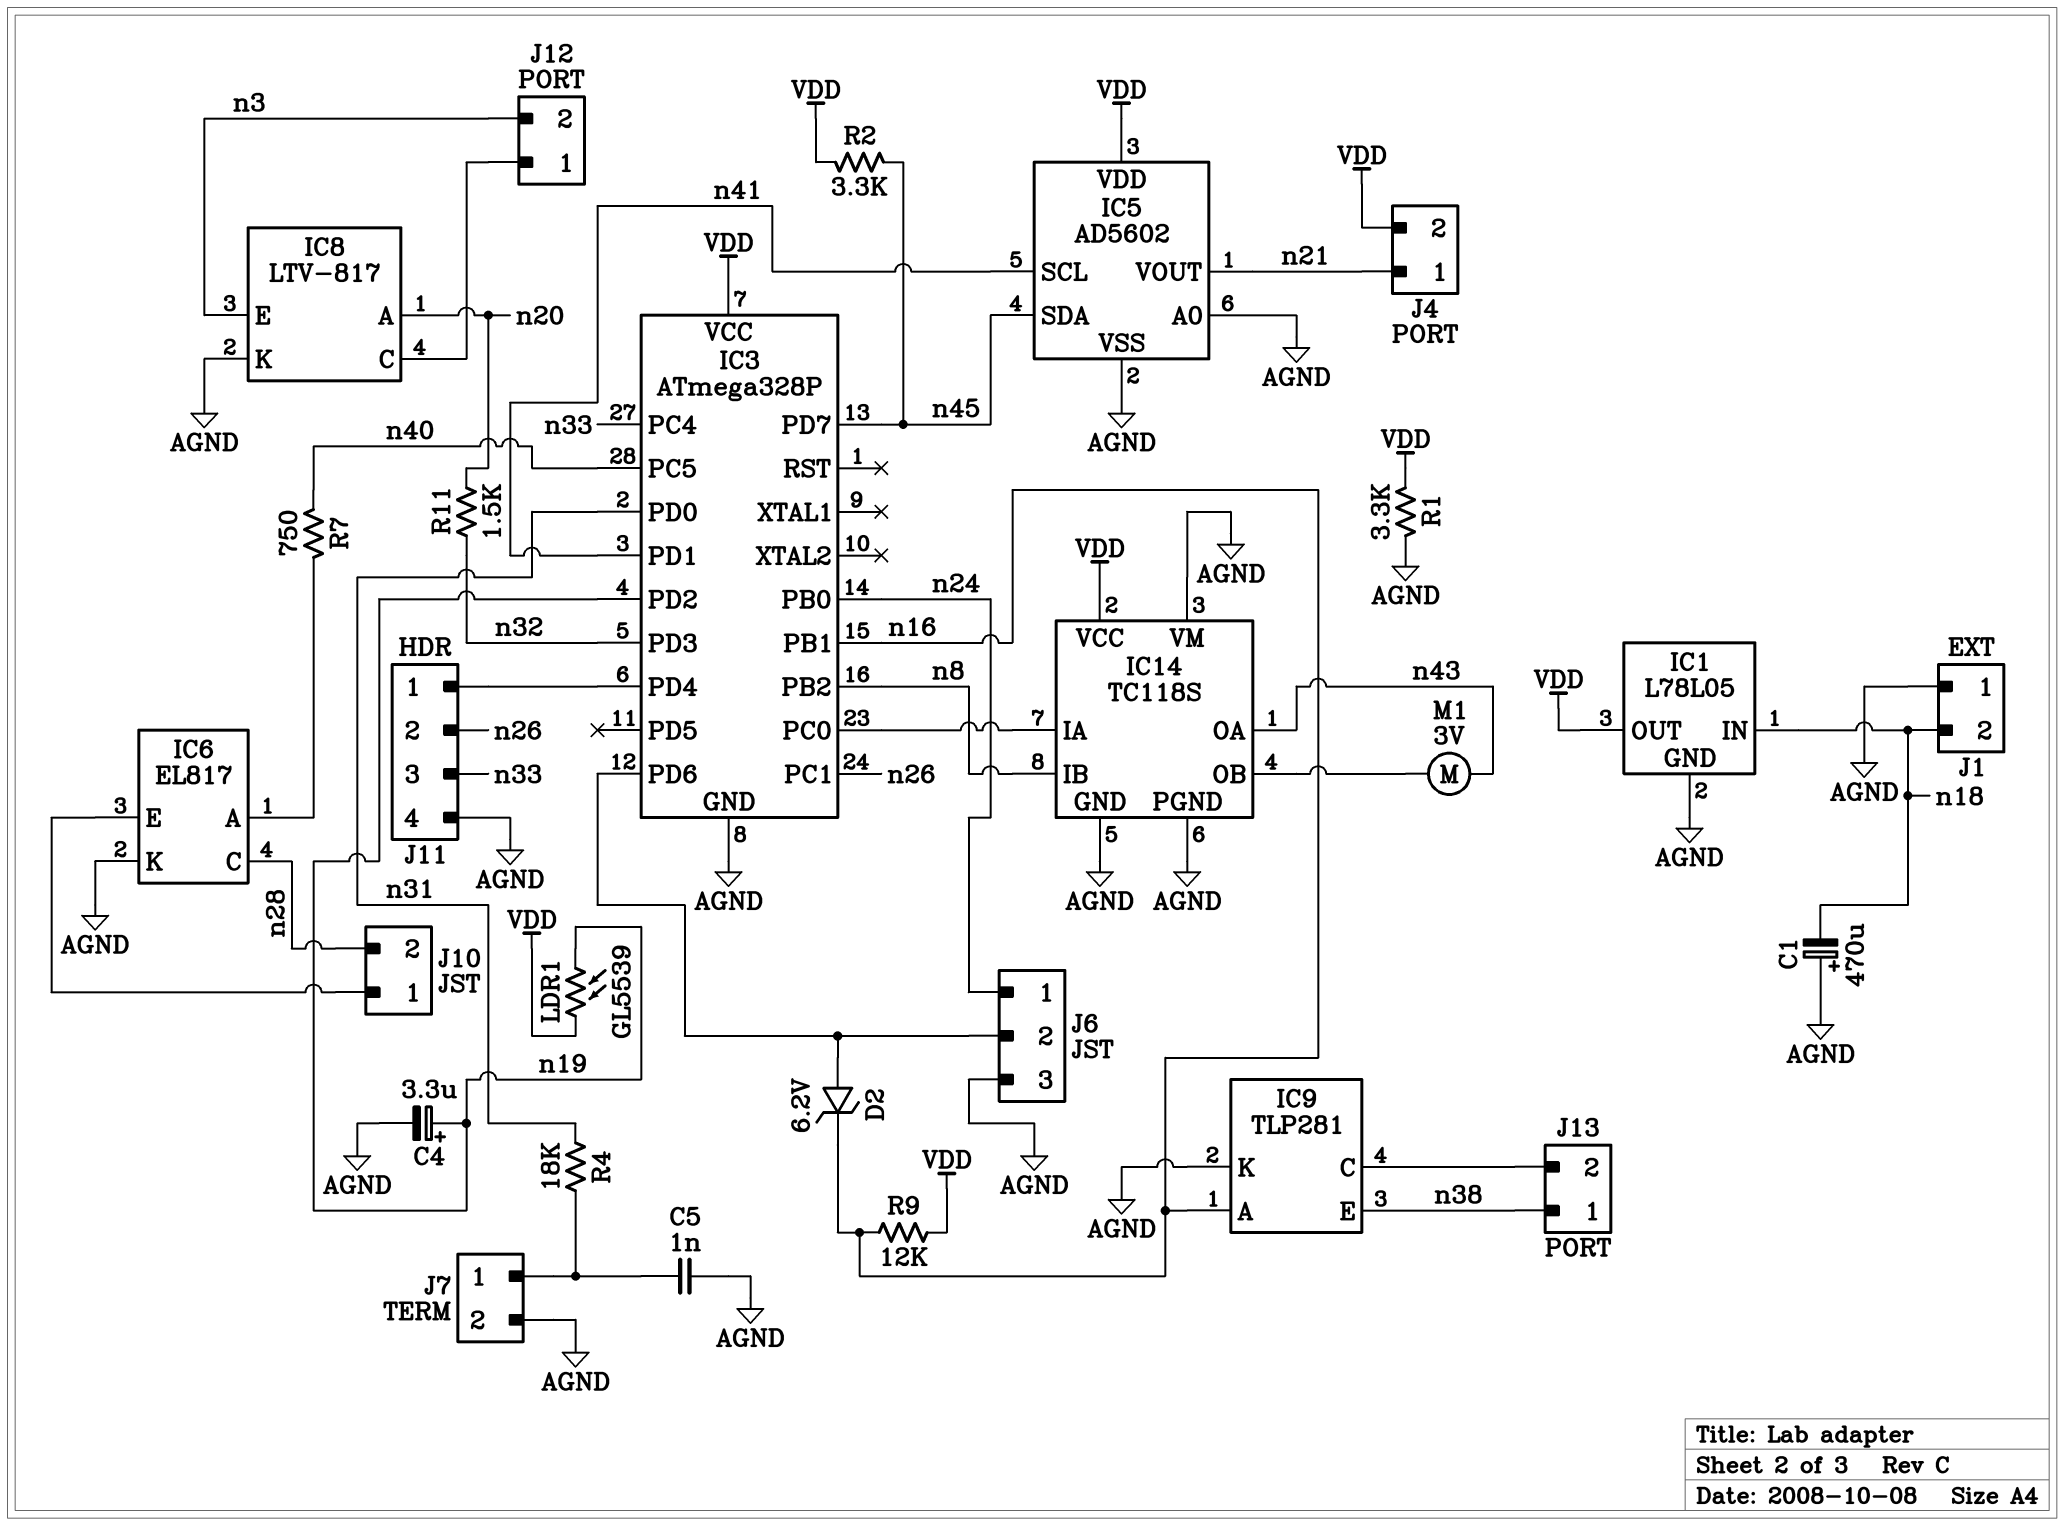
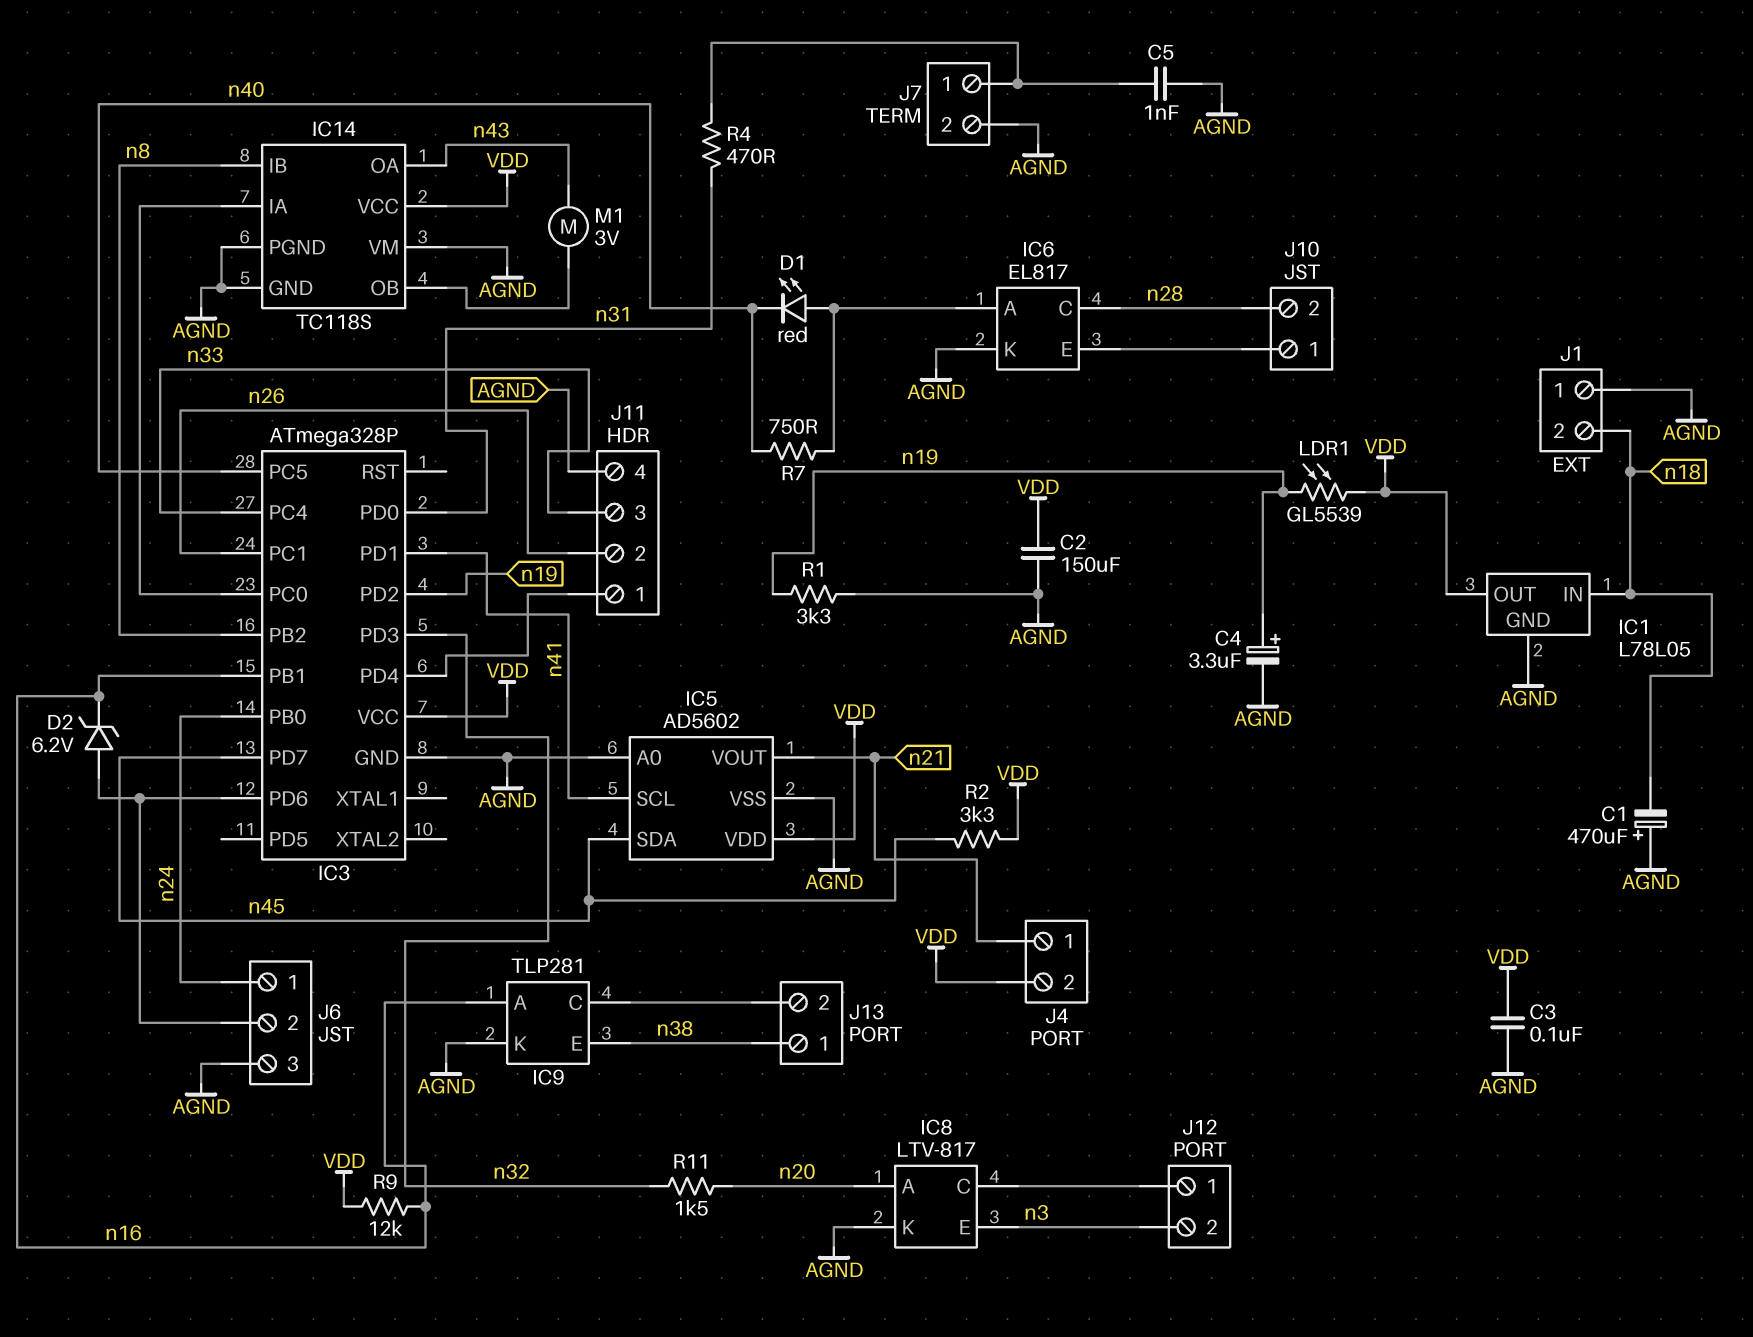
C2: none -> 150uF (AGND, VDD)
C3: none -> 100nF (AGND, VDD)
D1: none -> LED red (A IC6/A, K n40)
R1: 3.3k (AGND, VDD) -> 3.3k (AGND, n19)
R4: 18k (J7/1, n31) -> 470 (J7/1, n31)

